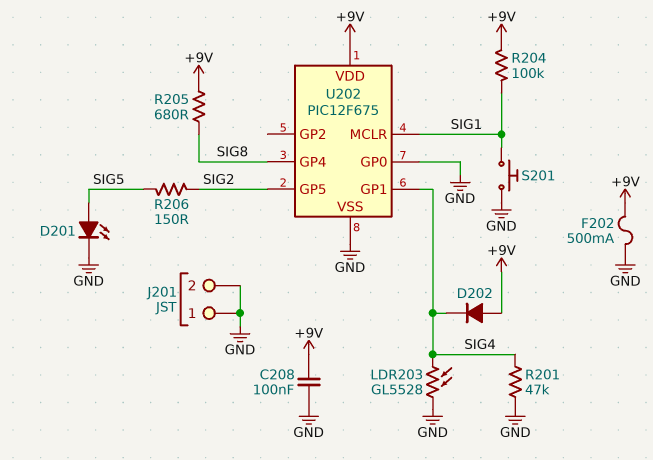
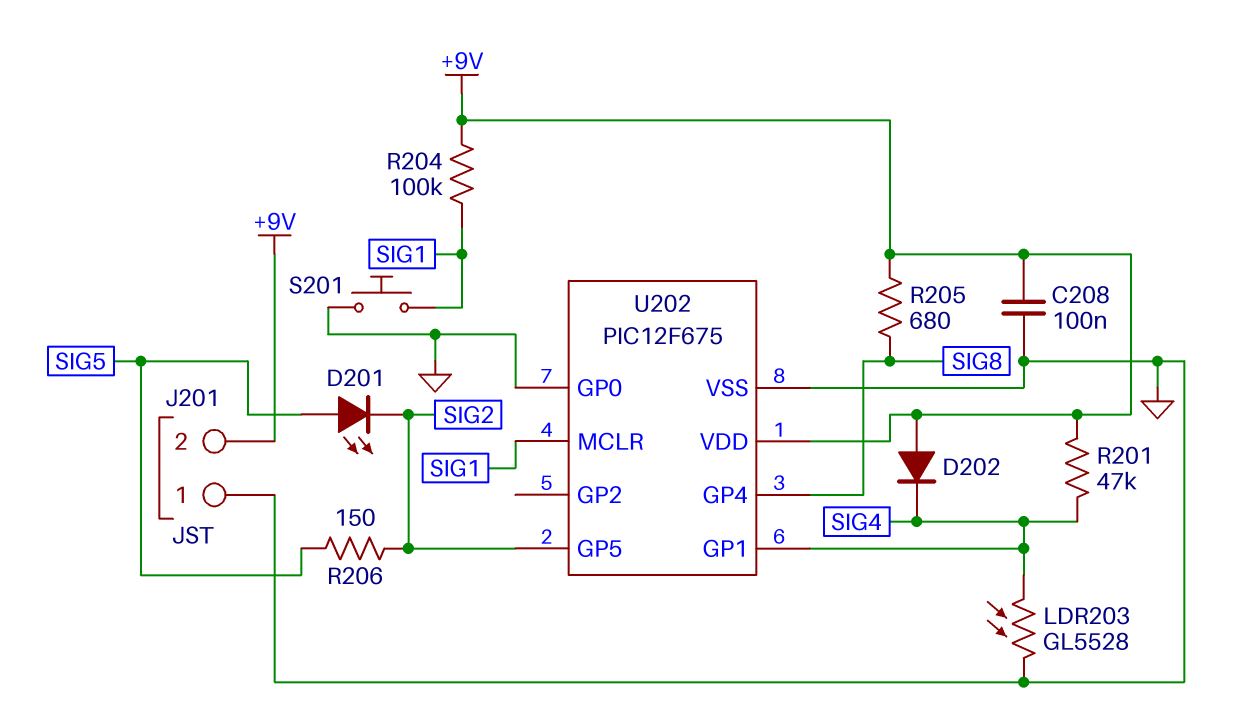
D201: LED (A SIG5, K GND) -> LED (A SIG5, K SIG2)
F202: 500mA (+9V, GND) -> none
J201 pin 2: GND -> +9V
R201: 47k (GND, SIG4) -> 47k (+9V, SIG4)

